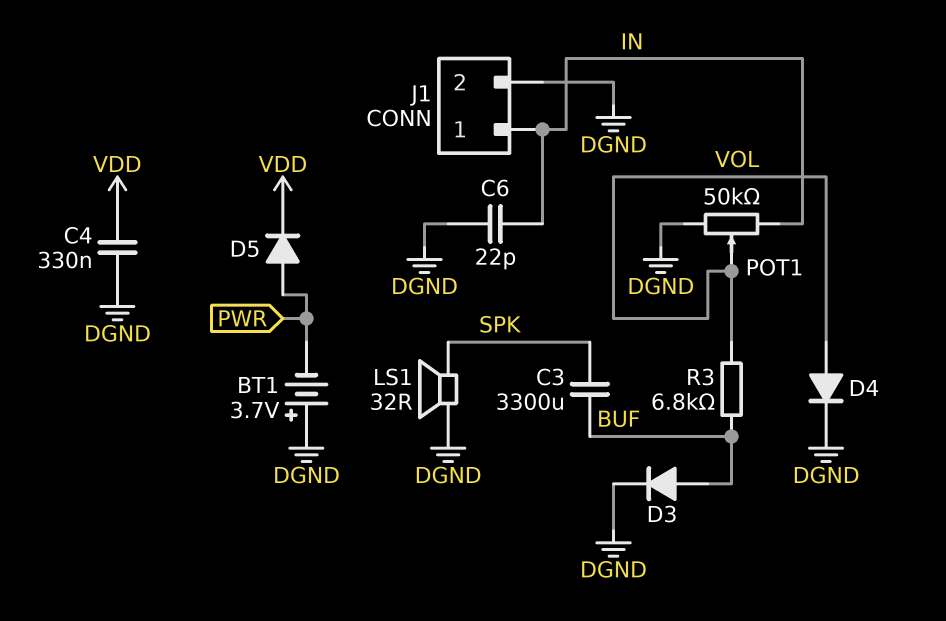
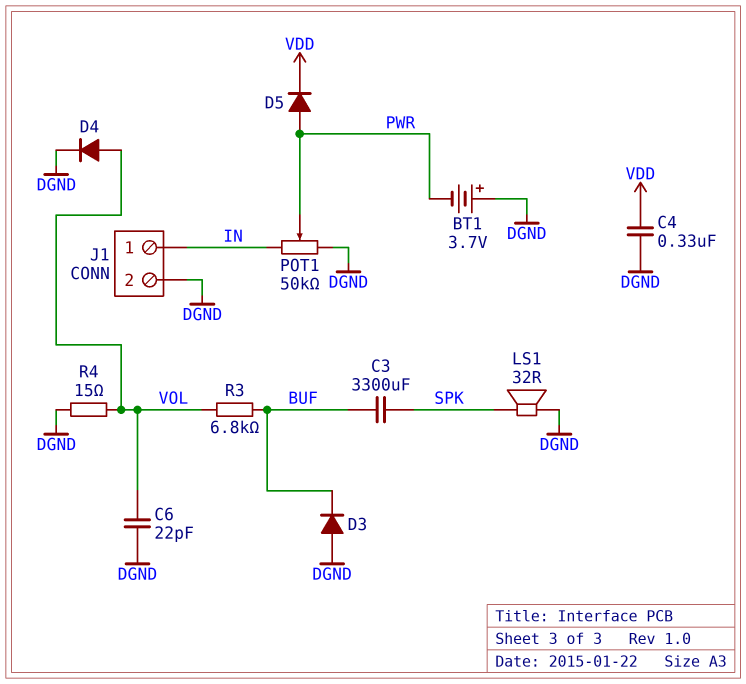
C6: 22pF (DGND, IN) -> 22pF (DGND, VOL)
D3: diode (A BUF, K DGND) -> diode (A DGND, K BUF)
POT1: 50k (DGND, IN, wiper VOL) -> 50k (DGND, IN, wiper PWR)
R4: none -> 15 (DGND, VOL)

